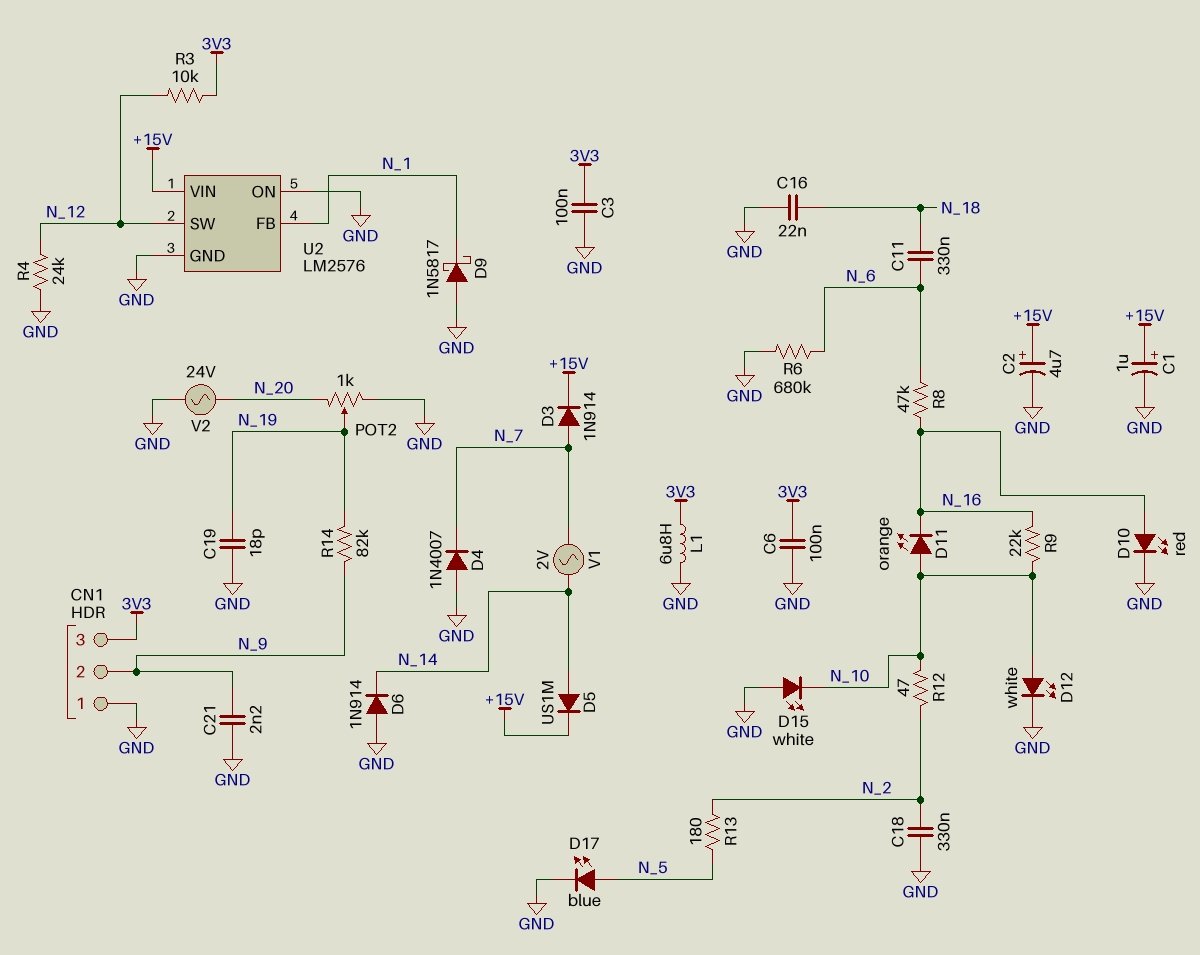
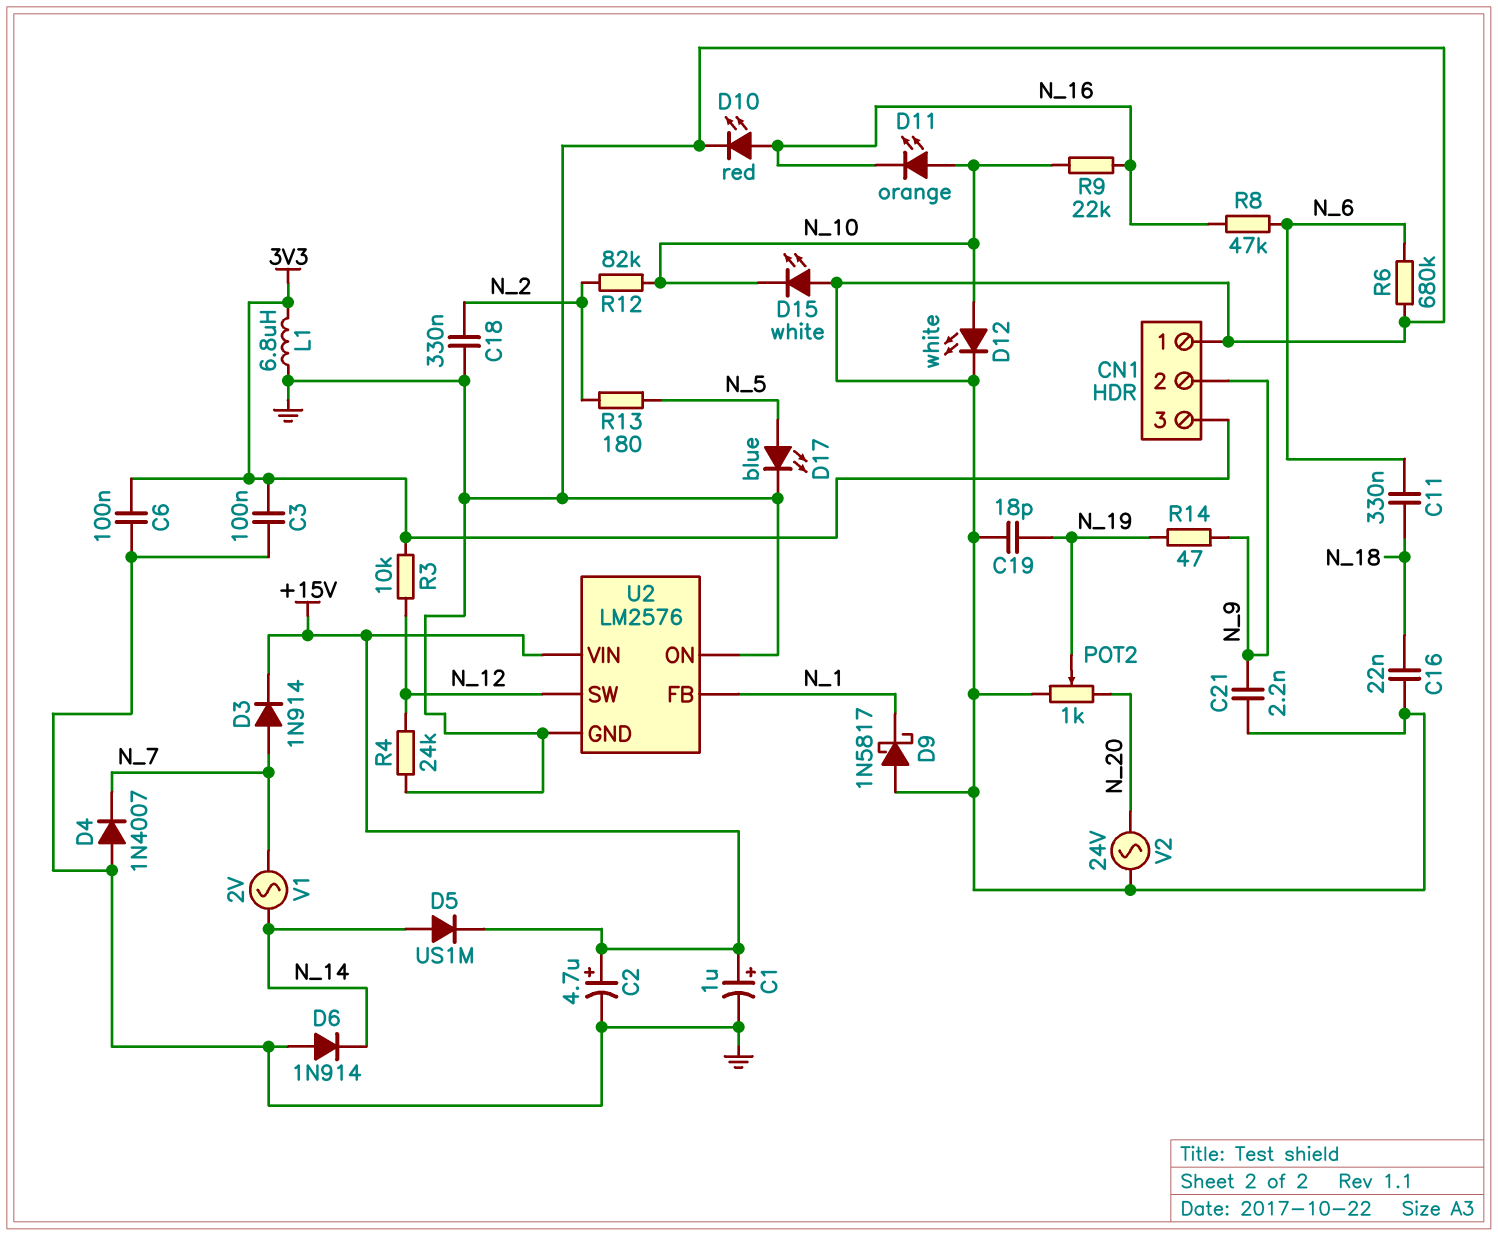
R12: 47 (N_2, N_10) -> 82k (N_2, N_10)
R14: 82k (N_9, N_19) -> 47 (N_9, N_19)

